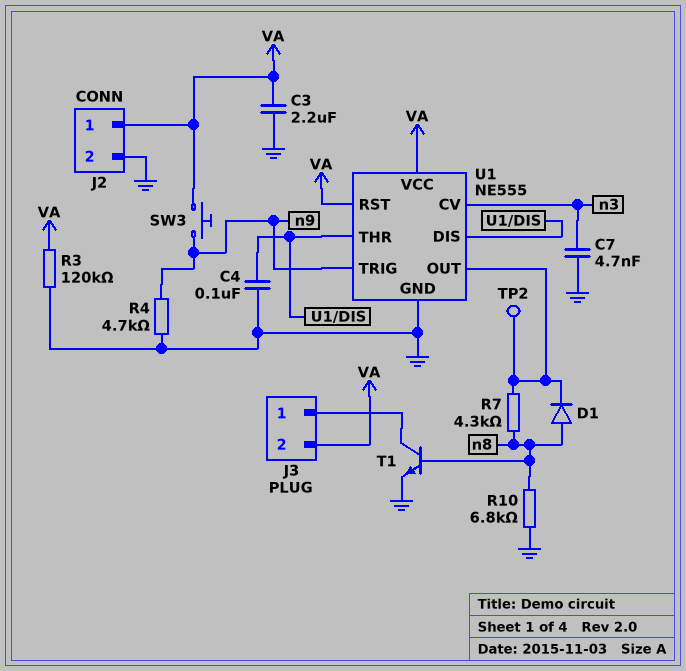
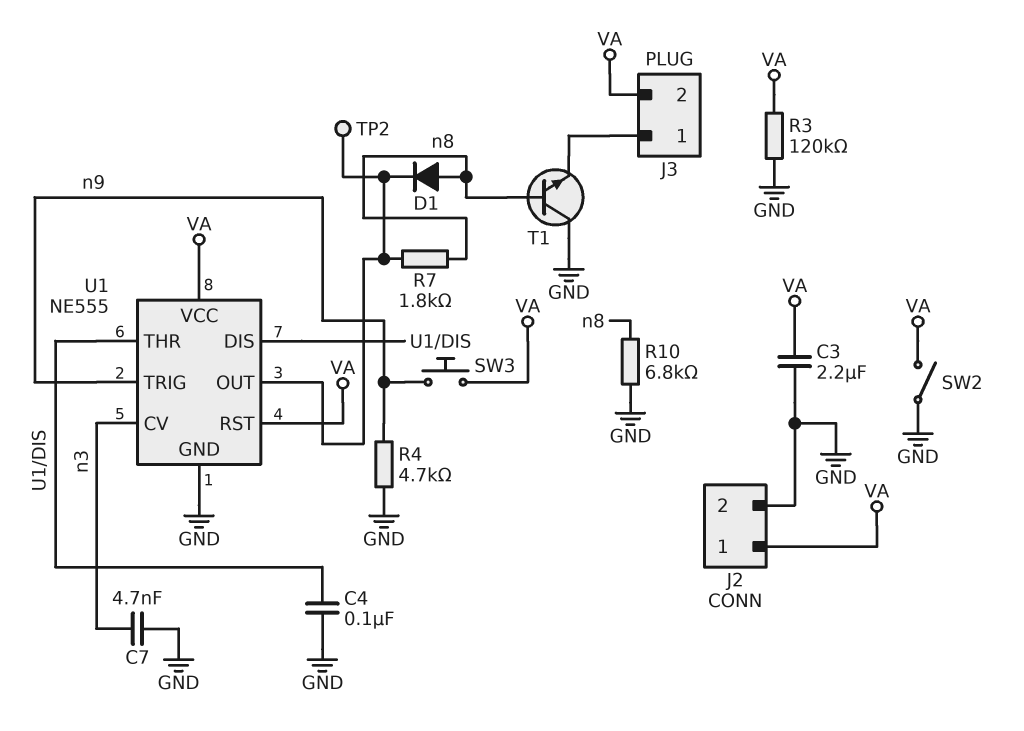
R7: 4.3k (U1/OUT, n8) -> 1.8k (U1/OUT, n8)
SW2: none -> switch (GND, VA)
T1: NPN (B n8, C J3/1, E GND) -> NPN (B n8, C GND, E J3/1)

